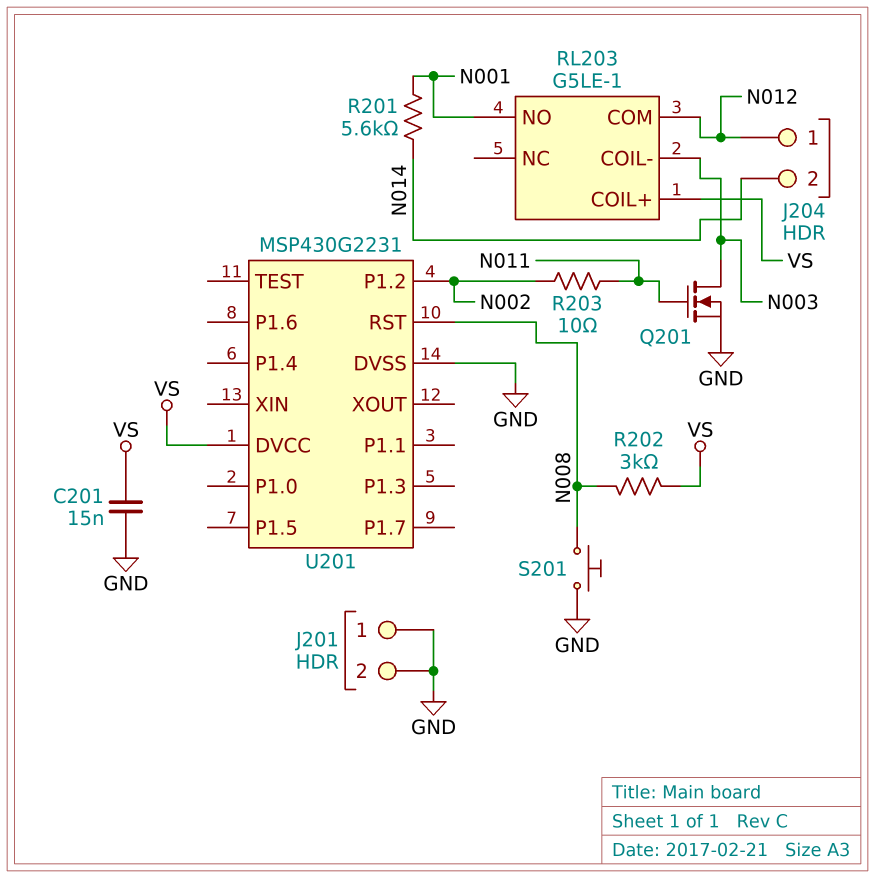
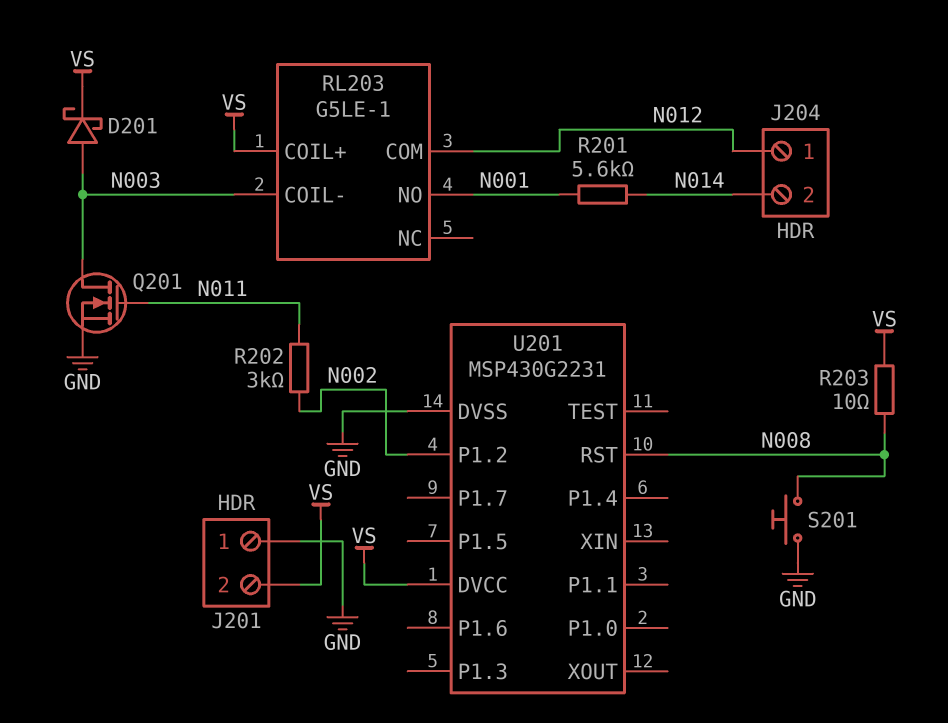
C201: 15nF (GND, VS) -> none
D201: none -> schottky (A N003, K VS)
J201 pin 2: GND -> VS
R202: 3k (N008, VS) -> 3k (N002, N011)
R203: 10 (N002, N011) -> 10 (N008, VS)

